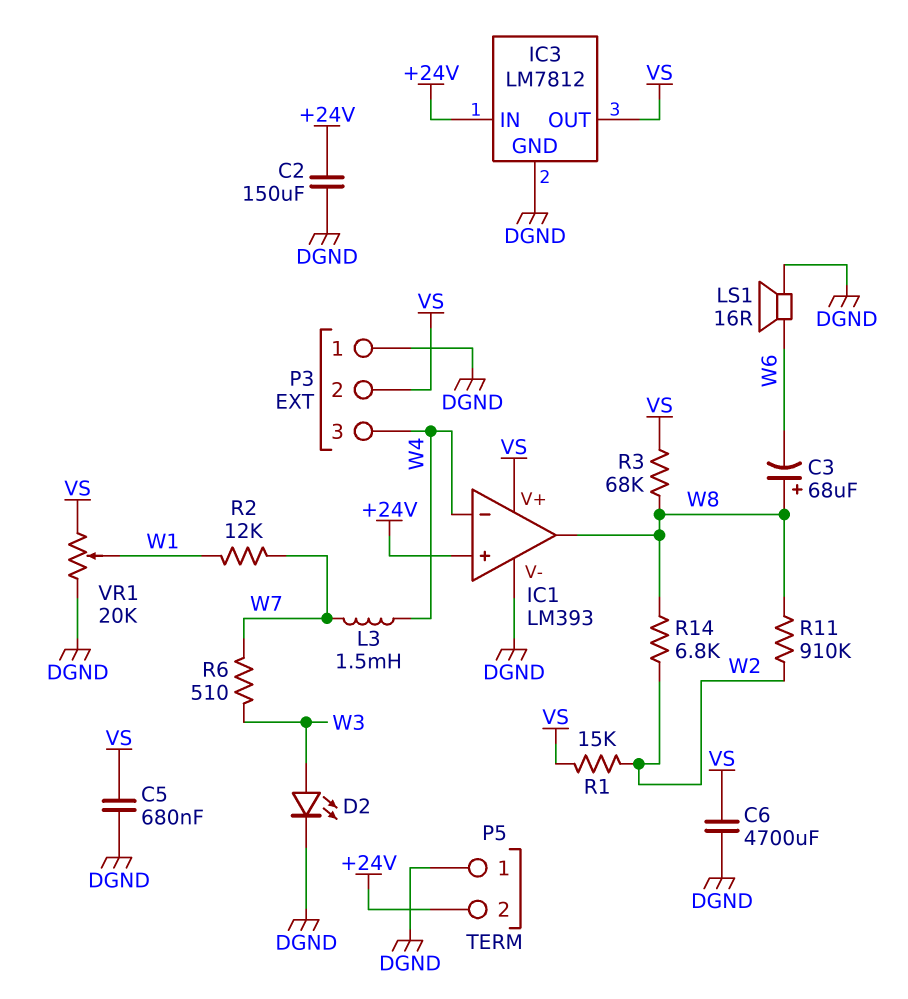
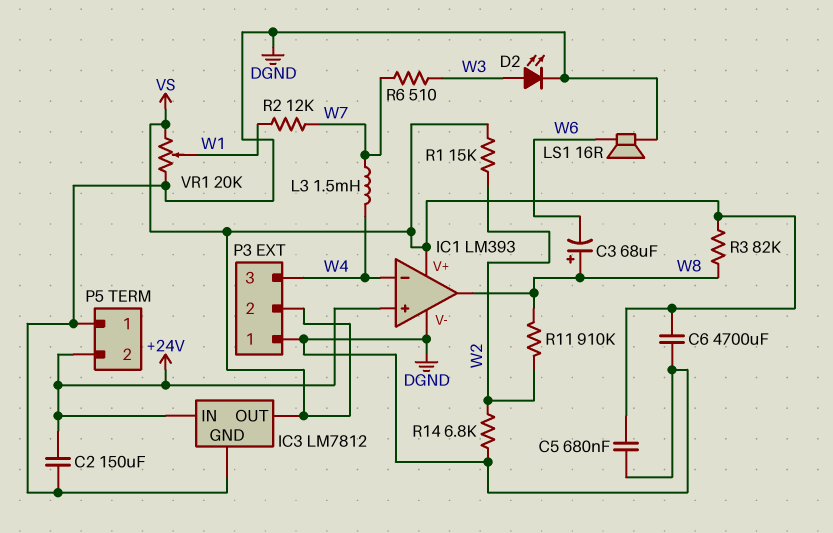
R3: 68k (VS, W8) -> 82k (VS, W8)
R14: 6.8k (W2, W8) -> 6.8k (DGND, W2)

